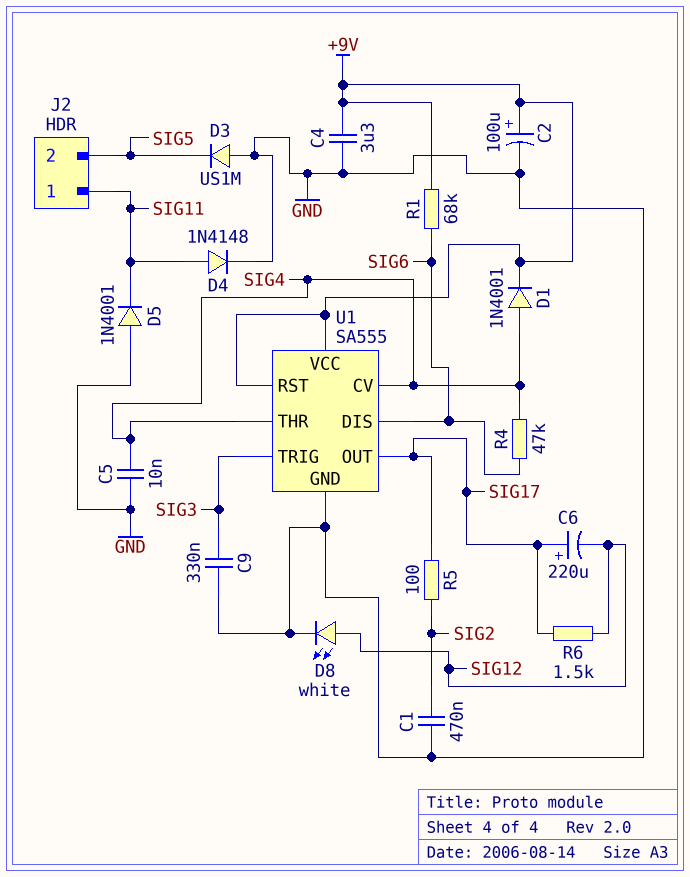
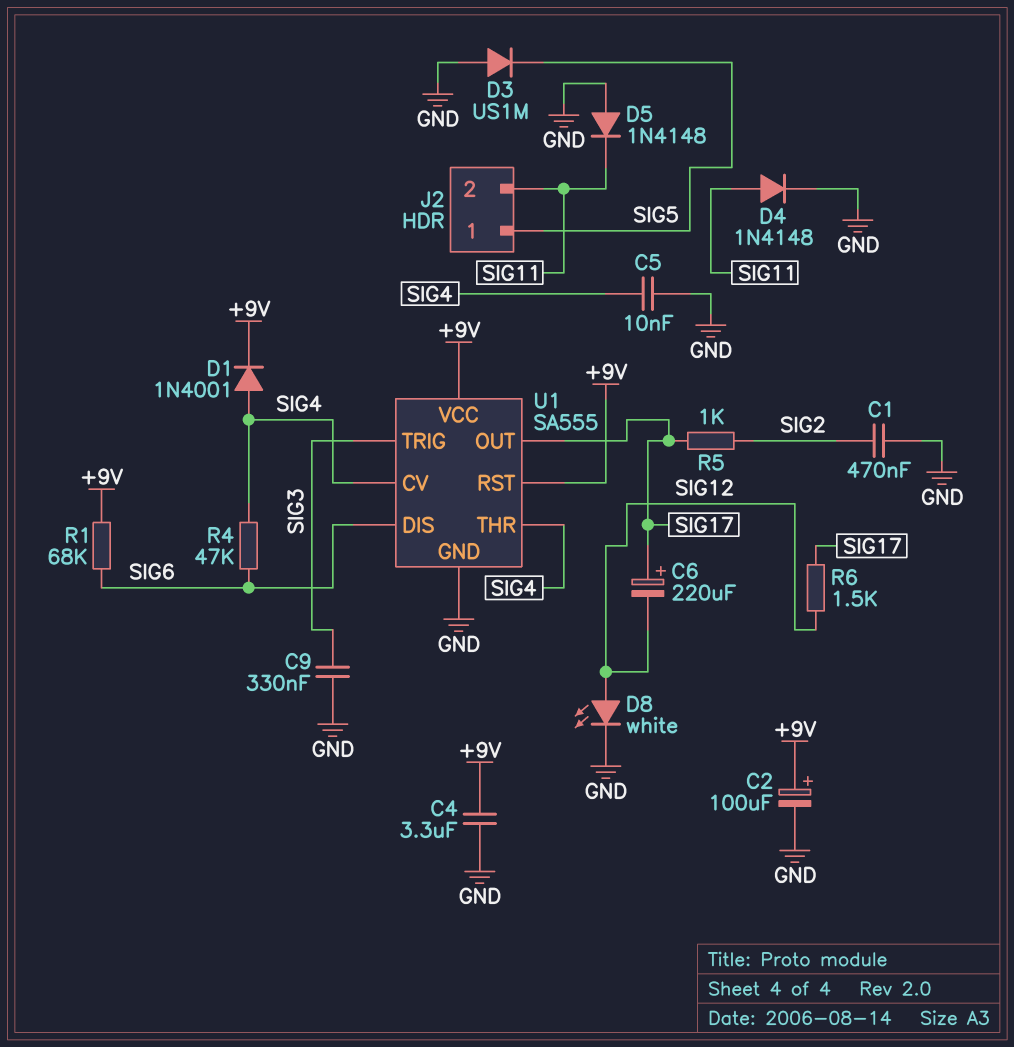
D5: diode 1N4001 (A GND, K SIG11) -> diode 1N4148 (A GND, K SIG11)
J2 pin 1: SIG11 -> SIG5
J2 pin 2: SIG5 -> SIG11
R5: 100 (SIG2, SIG17) -> 1k (SIG2, SIG17)

